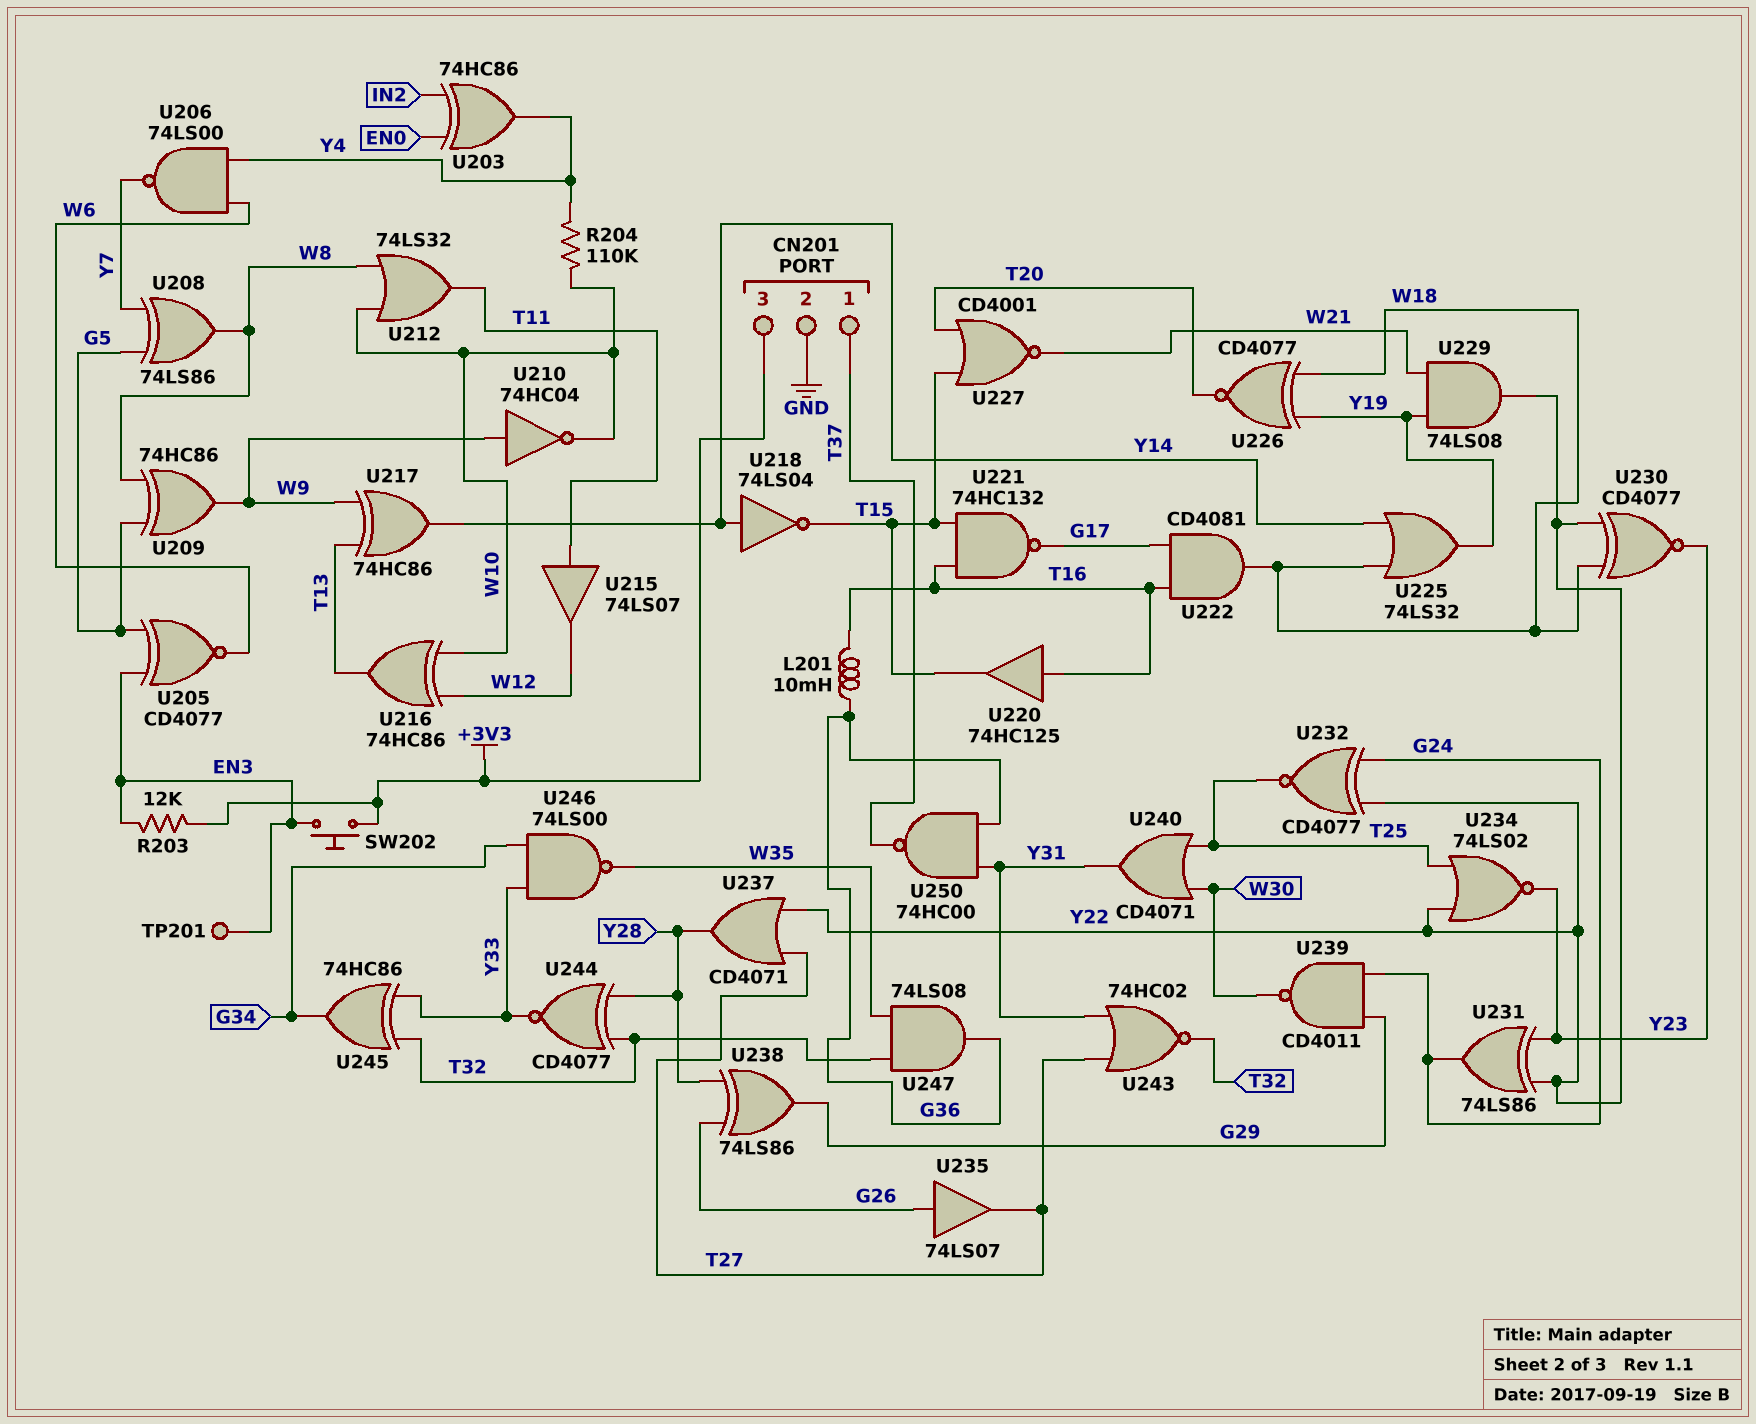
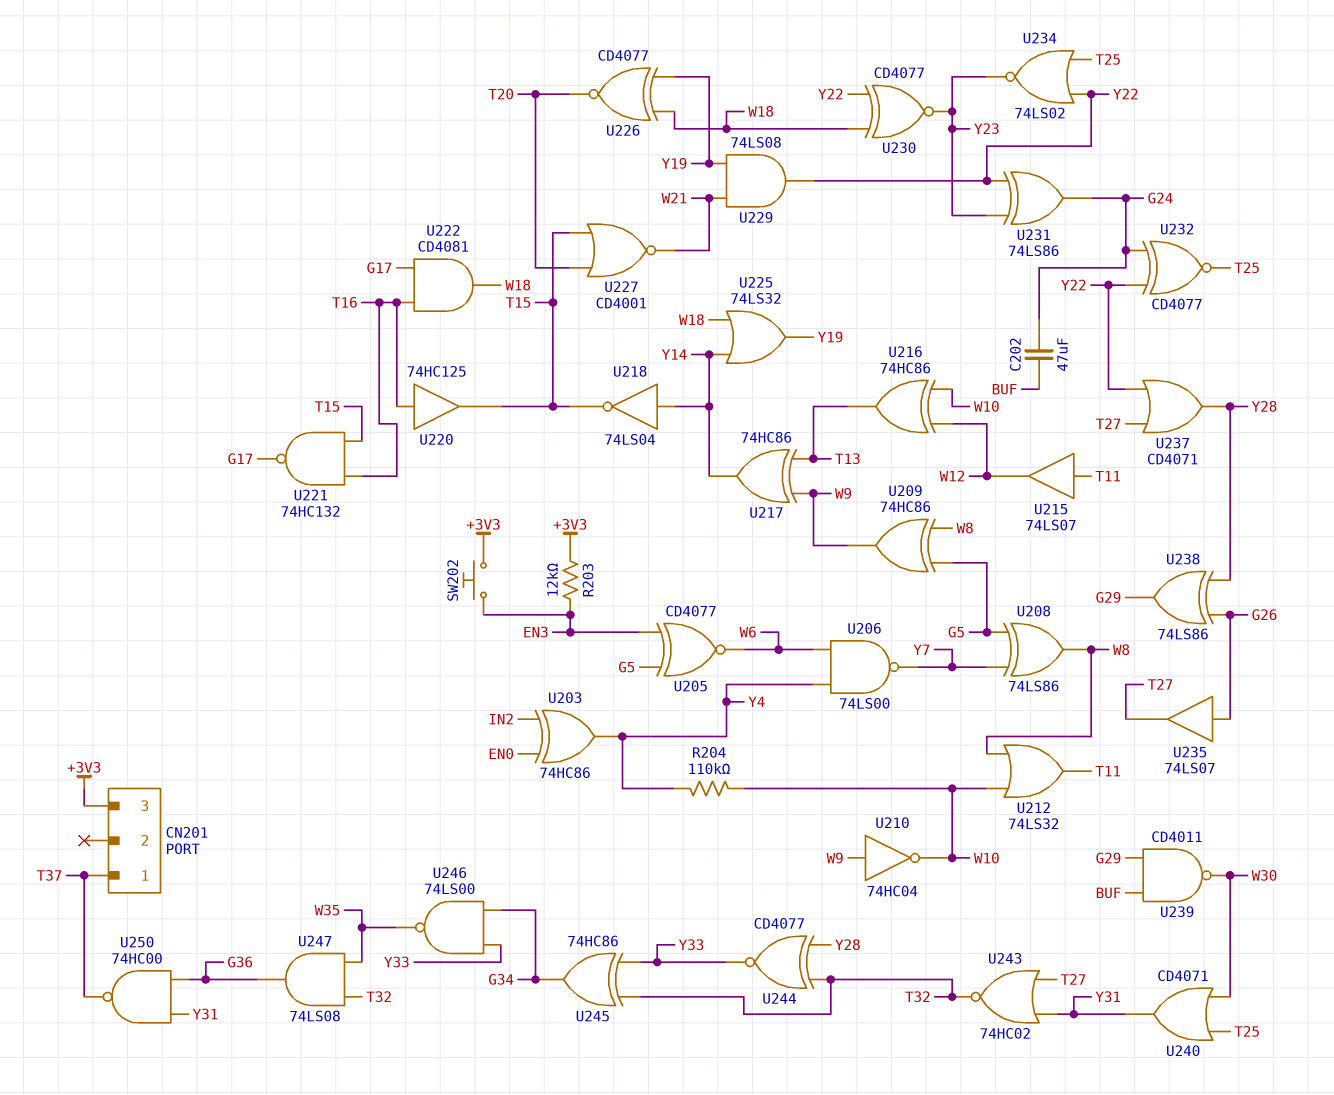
C202: none -> 47uF (BUF, G24)
CN201 pin 2: GND -> none
L201: 10mH (G36, T16) -> none
TP201: test point (EN3) -> none
U239: NAND CD4011 (in G24, in G29, out W30) -> NAND CD4011 (in BUF, in G29, out W30)

